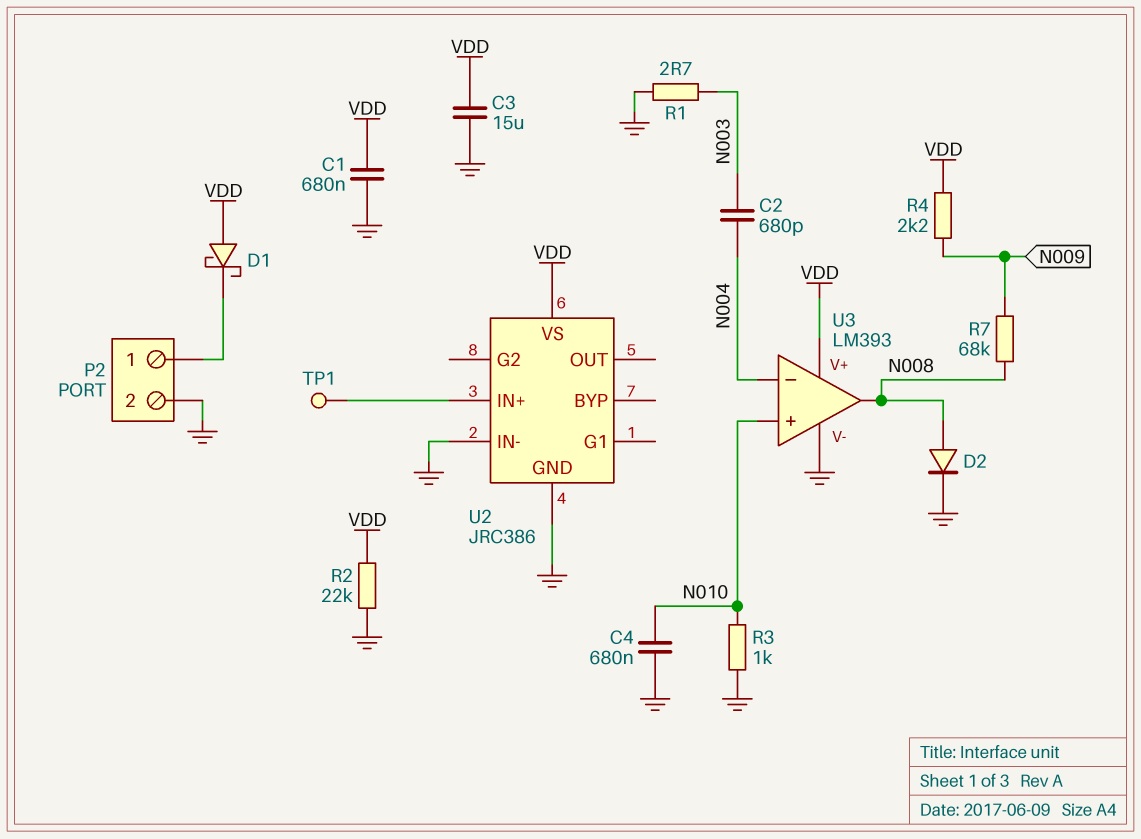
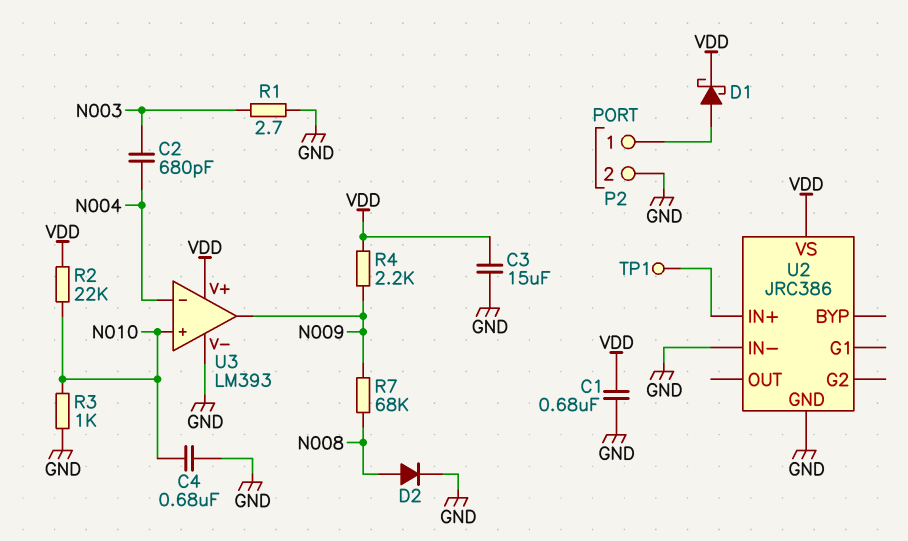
D1: schottky (A VDD, K P2/1) -> schottky (A P2/1, K VDD)
R2: 22k (GND, VDD) -> 22k (N010, VDD)
U3 pin out: N008 -> N009

